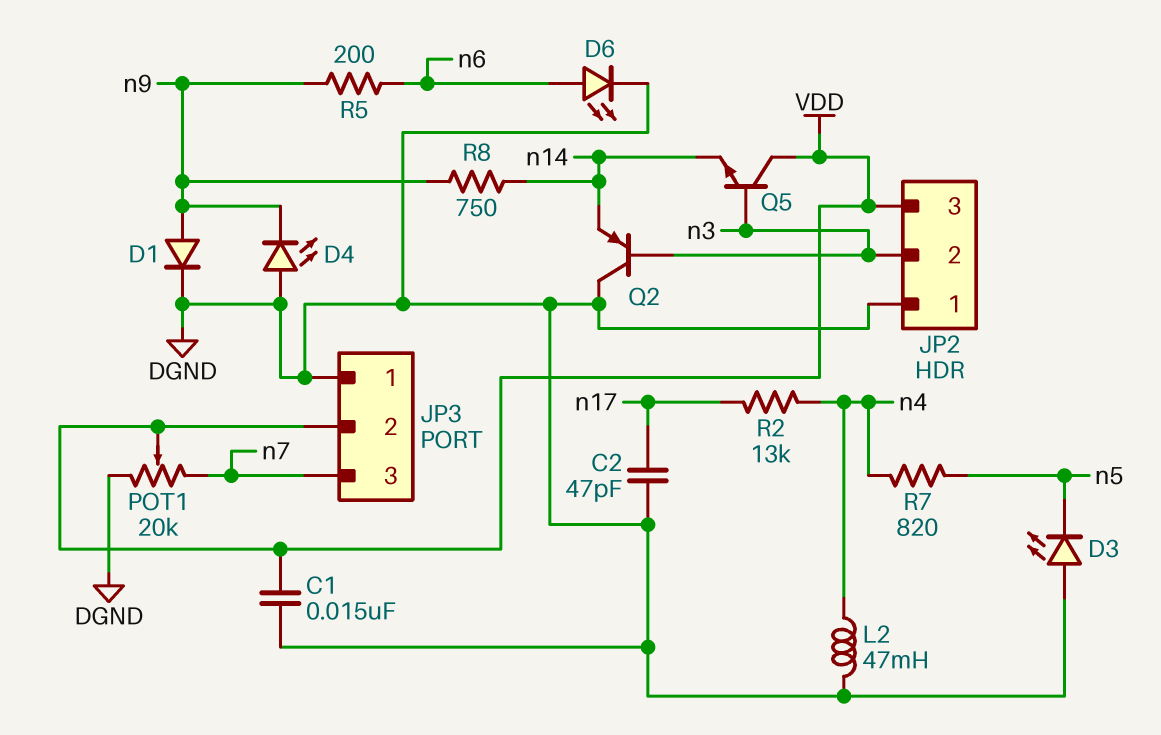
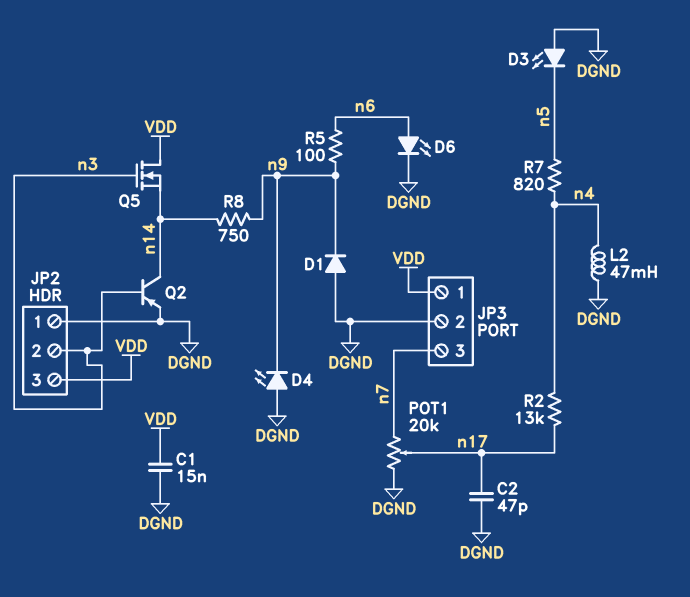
D1: diode (A n9, K DGND) -> diode (A DGND, K n9)
JP3 pin 1: DGND -> VDD
JP3 pin 2: VDD -> DGND
POT1: 20k (DGND, n7, wiper VDD) -> 20k (DGND, n7, wiper n17)
Q2: PNP (B n3, C DGND, E n14) -> PNP (B n3, C n14, E DGND)
Q5: NPN (B n3, C VDD, E n14) -> NMOS (G n3, D VDD, S n14)
R5: 200 (n6, n9) -> 100 (n6, n9)

